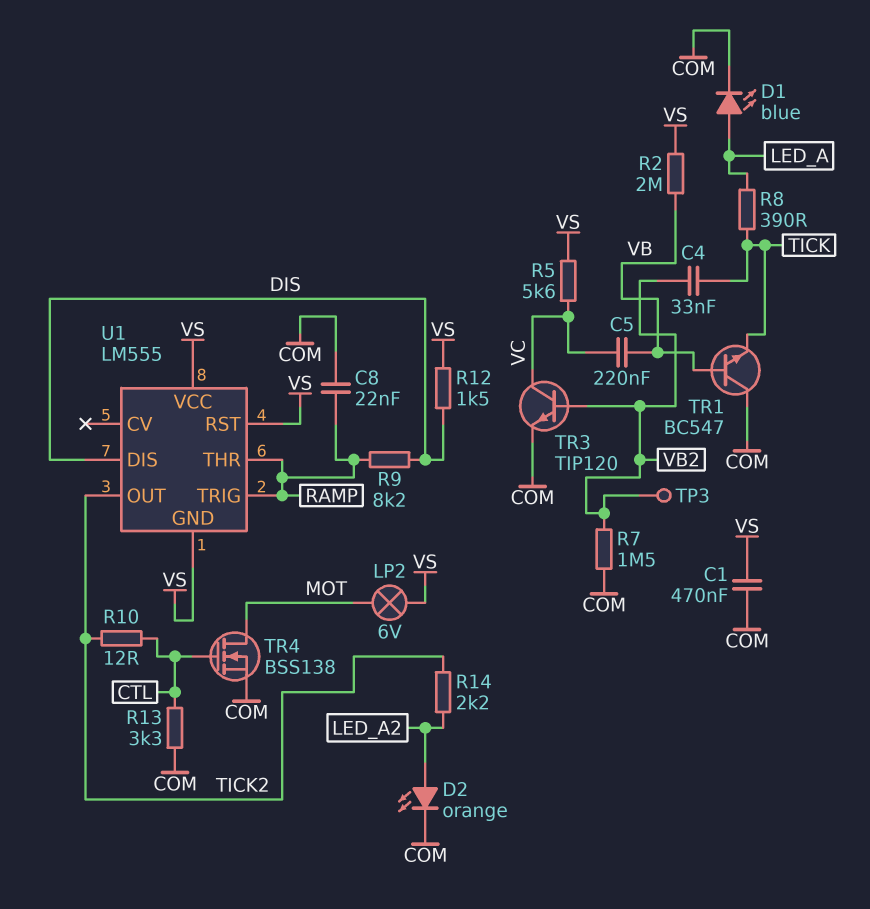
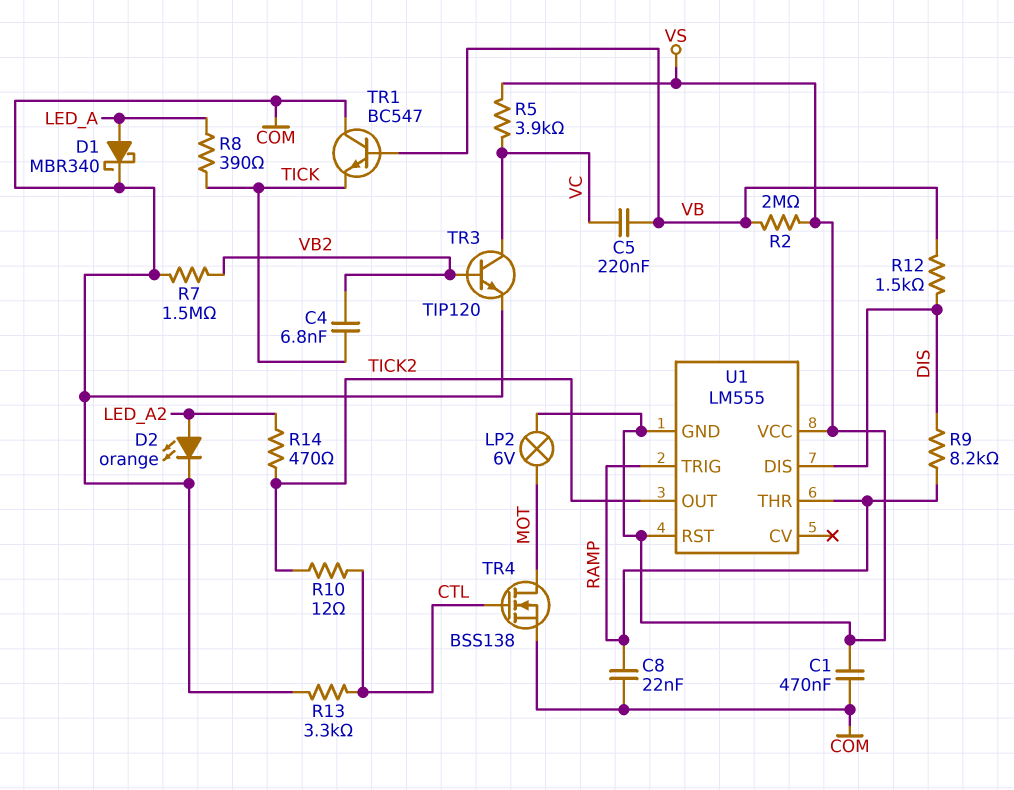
C4: 33nF (TICK, VB2) -> 6.8nF (TICK, VB2)
D1: LED blue (A LED_A, K COM) -> schottky MBR340 (A LED_A, K COM)
R5: 5.6k (VC, VS) -> 3.9k (VC, VS)
R12: 1.5k (DIS, VS) -> 1.5k (DIS, VB)
R14: 2.2k (LED_A2, TICK2) -> 470 (LED_A2, TICK2)
TP3: test point (VB2) -> none

